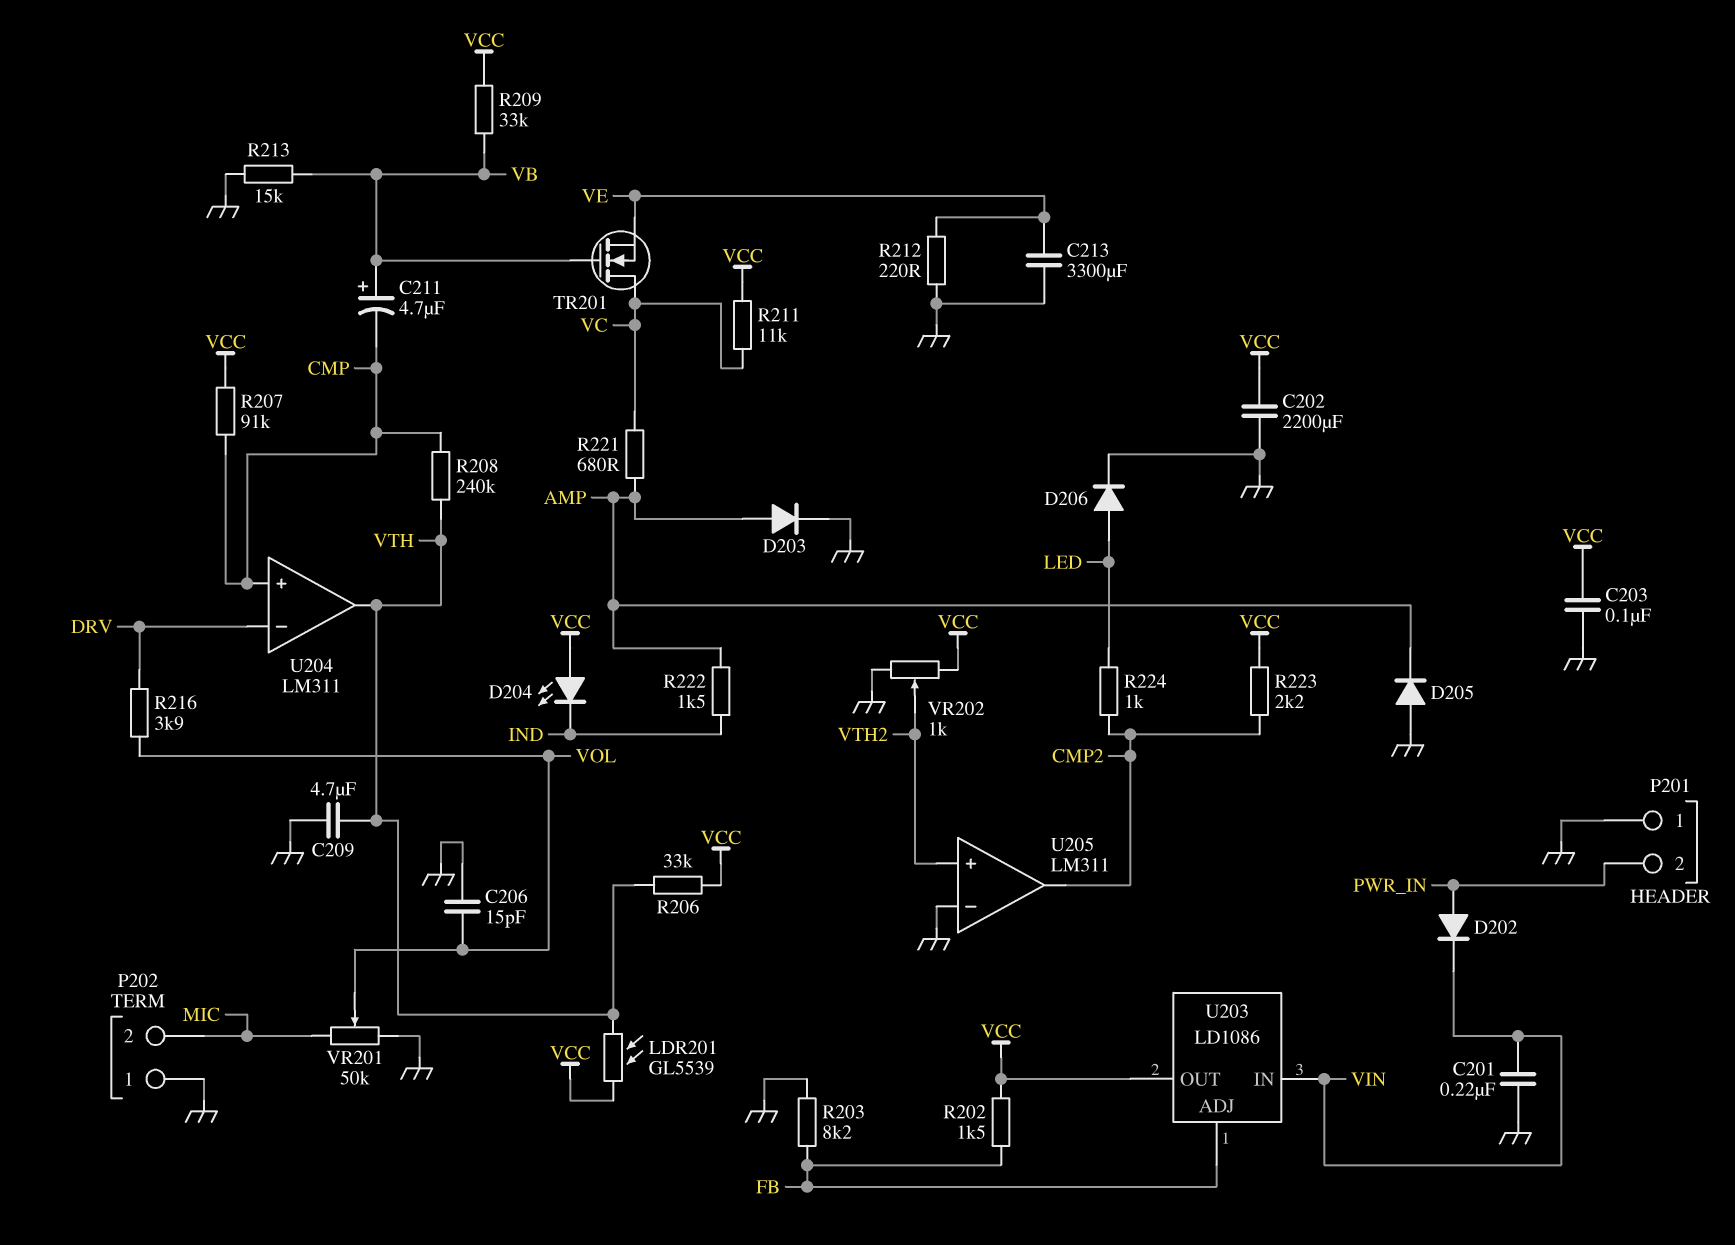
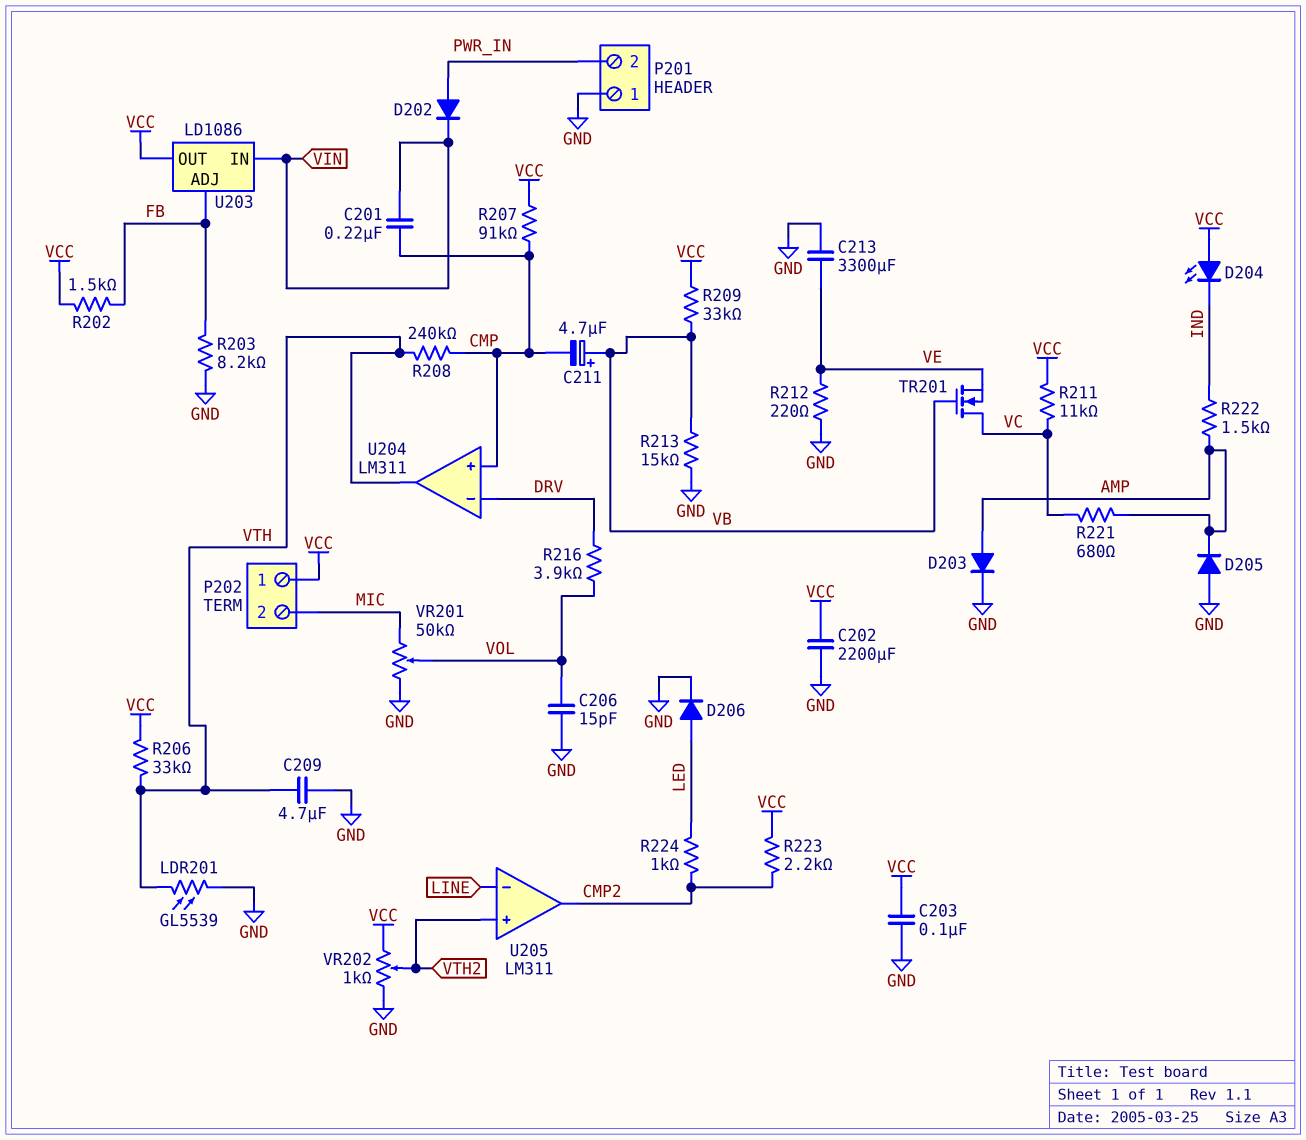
C201: 220nF (GND, VIN) -> 220nF (CMP, VIN)
LDR201: GL5539 (VCC, VTH) -> GL5539 (GND, VTH)
P202 pin 1: GND -> VCC
U205 pin in-: GND -> LINE

